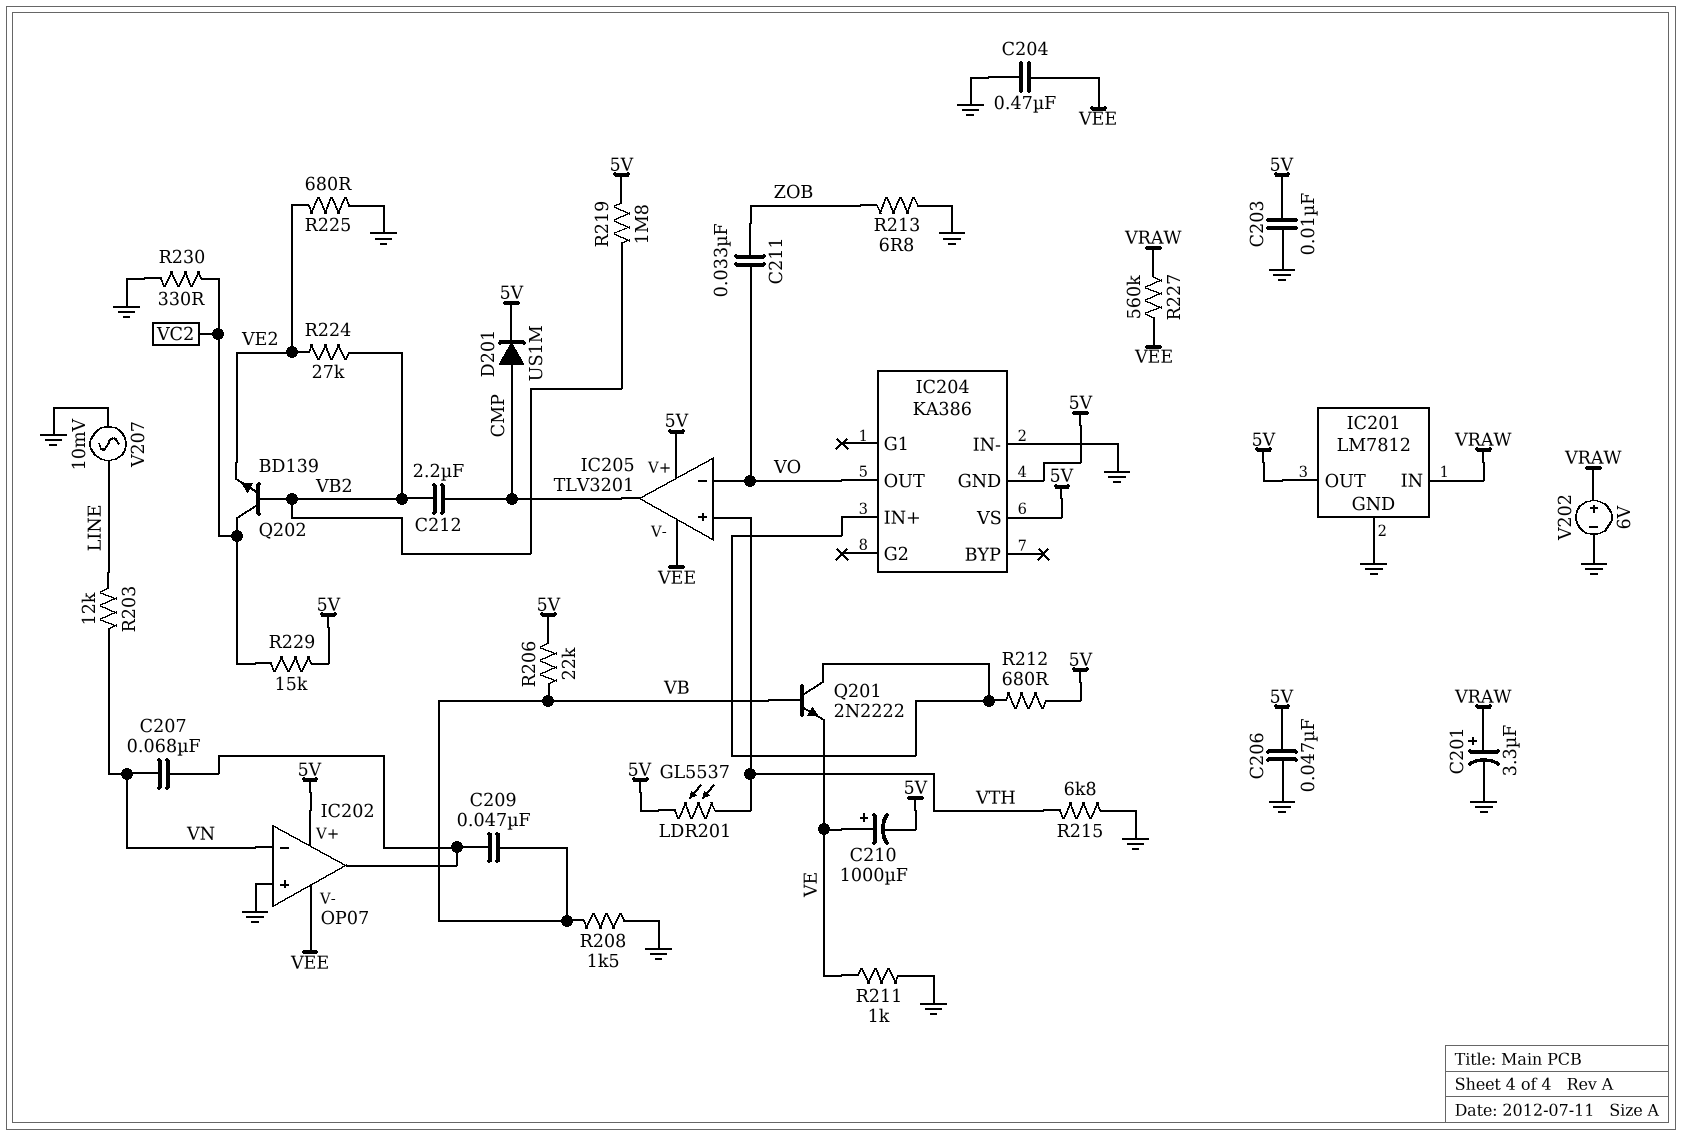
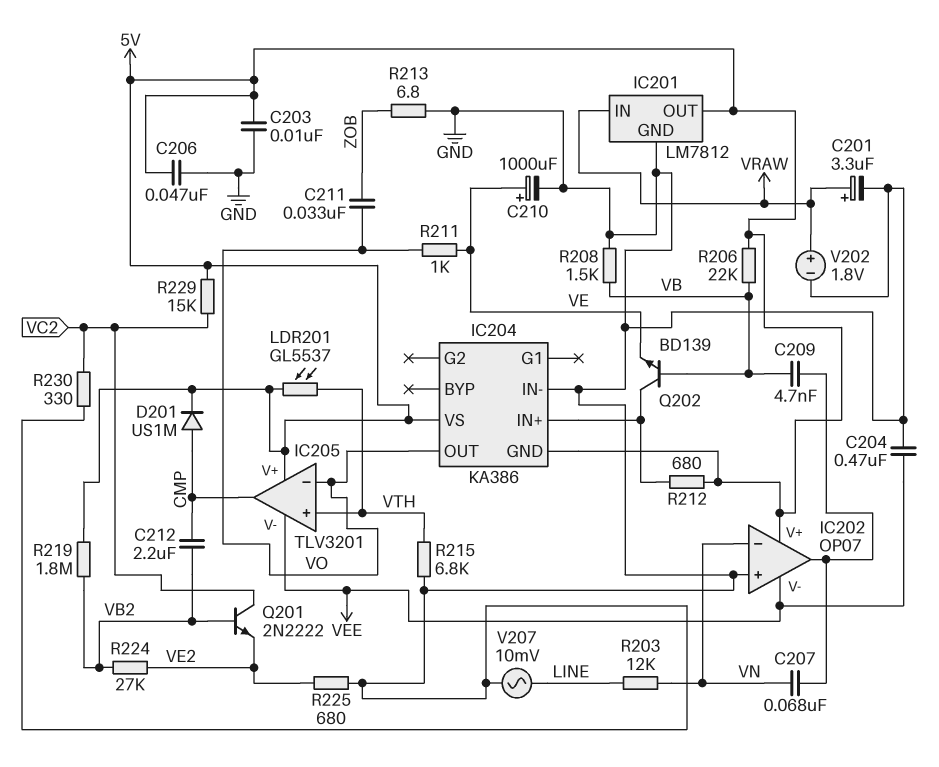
C209: 47nF (IC202/out, VB) -> 4.7nF (IC202/out, VB)
C210: 1000uF (plus VE, minus 5V) -> 1000uF (plus VE, minus GND)
Q201: NPN 2N2222 (B VB, C IC204/IN+, E VE) -> NPN 2N2222 (B VB2, C VC2, E VE2)
Q202: NPN BD139 (B VB2, C VC2, E VE2) -> NPN BD139 (B VB, C IC204/IN+, E VE)
R211: 1k (GND, VE) -> 1k (VE, VO)
R227: 560k (VEE, VRAW) -> none
V202: 6V (plus VRAW, minus GND) -> 1.8V (plus VRAW, minus GND)

